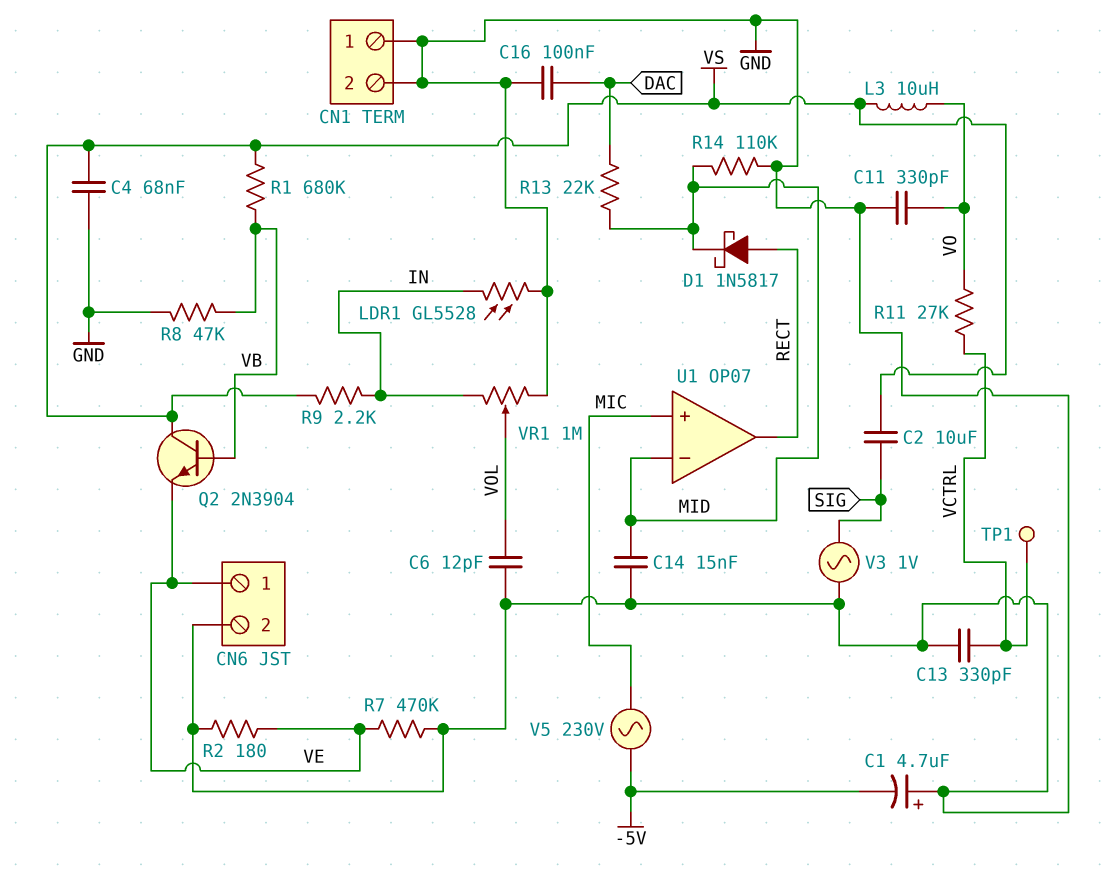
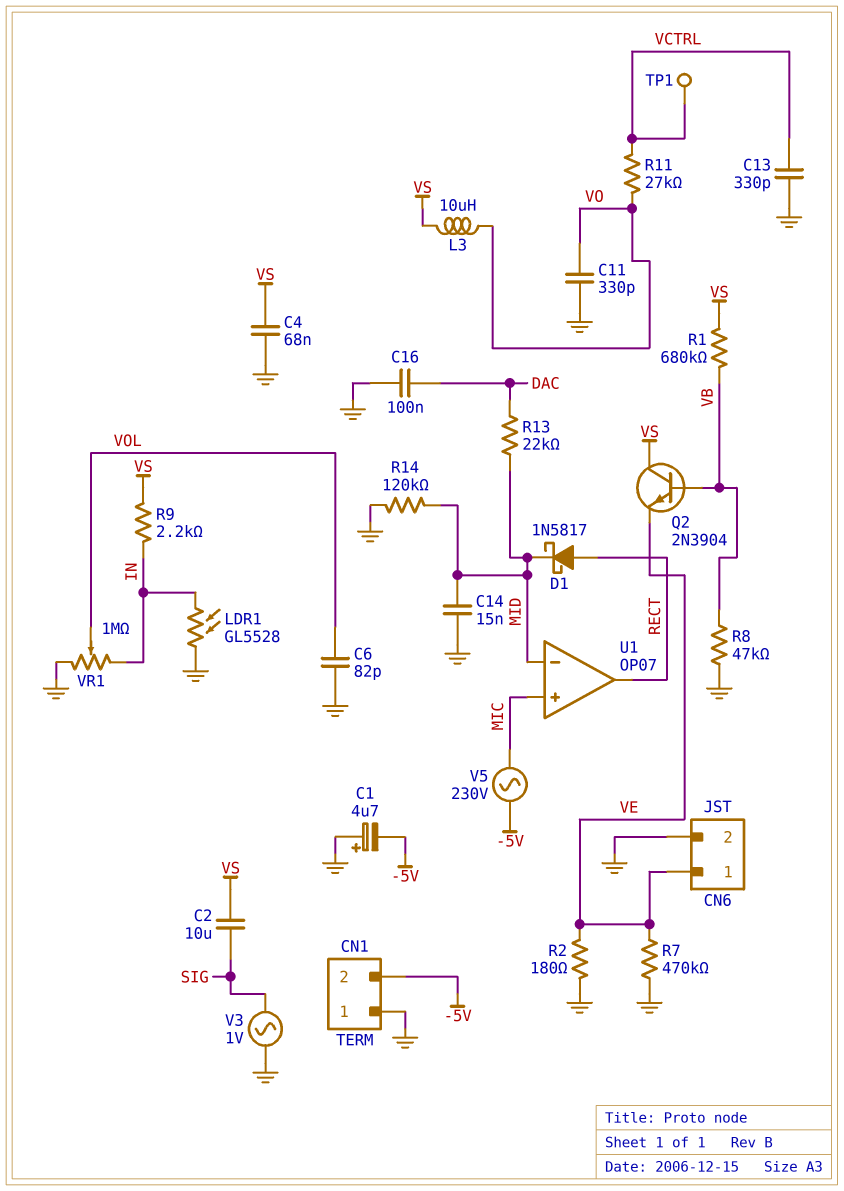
C6: 12pF (GND, VOL) -> 82pF (GND, VOL)
CN1 pin 2: GND -> -5V
R14: 110k (GND, MID) -> 120k (GND, MID)

